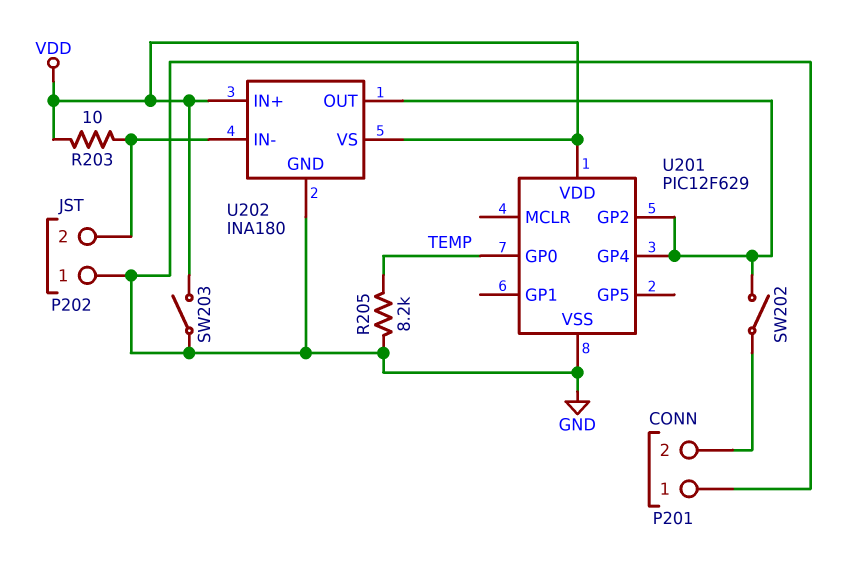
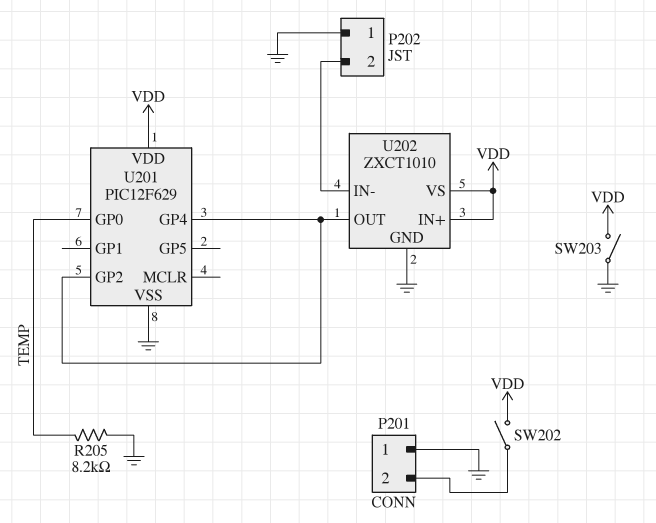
R203: 10 (P202/2, VDD) -> none
SW202: switch (P201/2, U201/GP2) -> switch (P201/2, VDD)
U202: INA180 -> ZXCT1010

